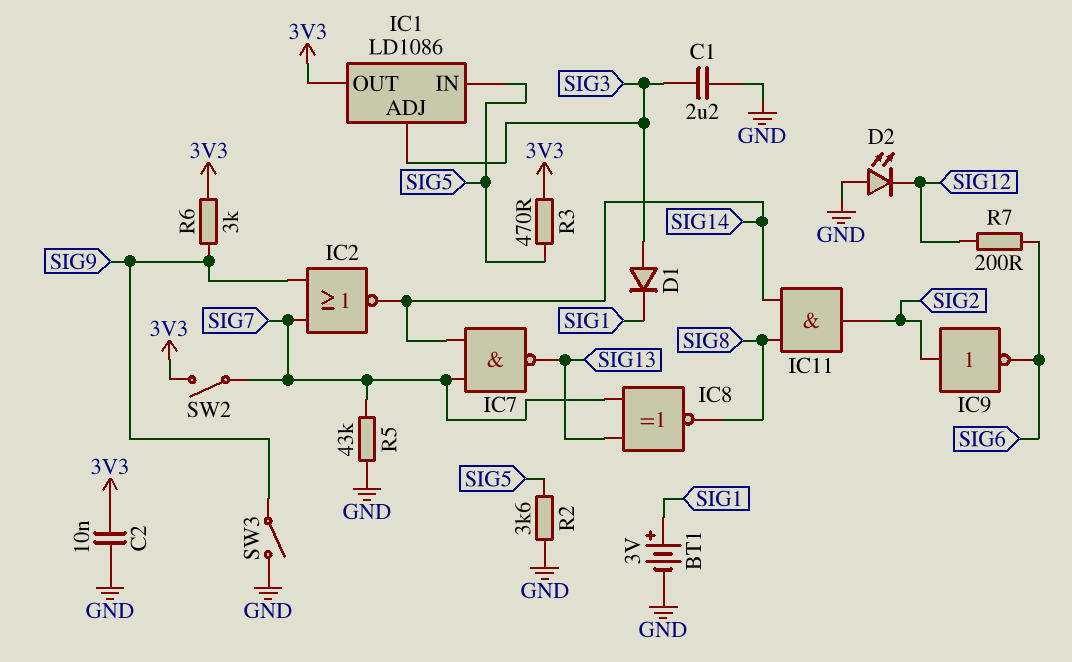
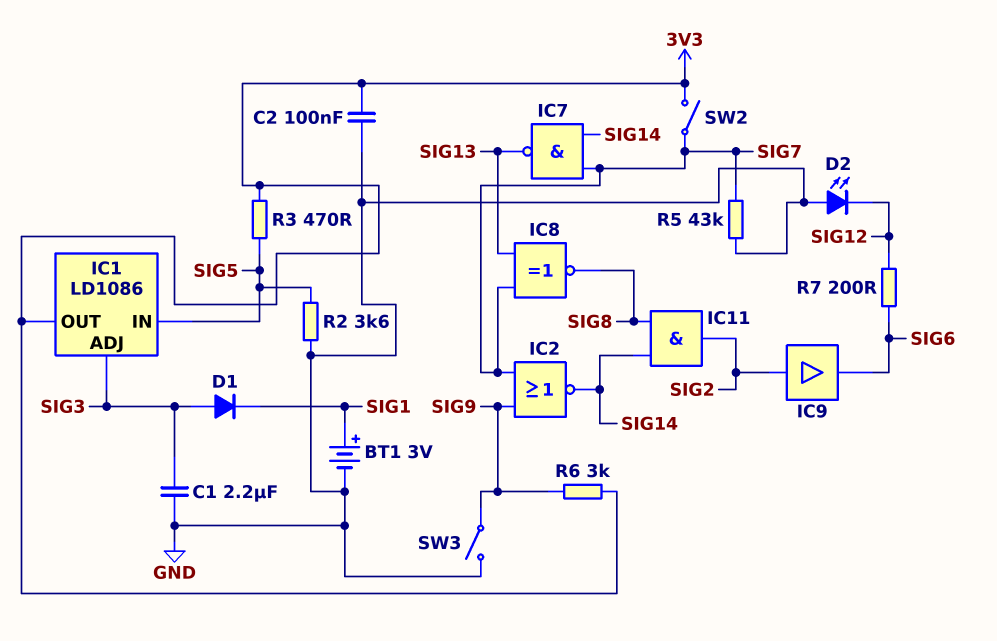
C2: 10nF (3V3, GND) -> 100nF (3V3, GND)
IC9: NOT (in SIG2, out SIG6) -> buffer (in SIG2, out SIG6)

